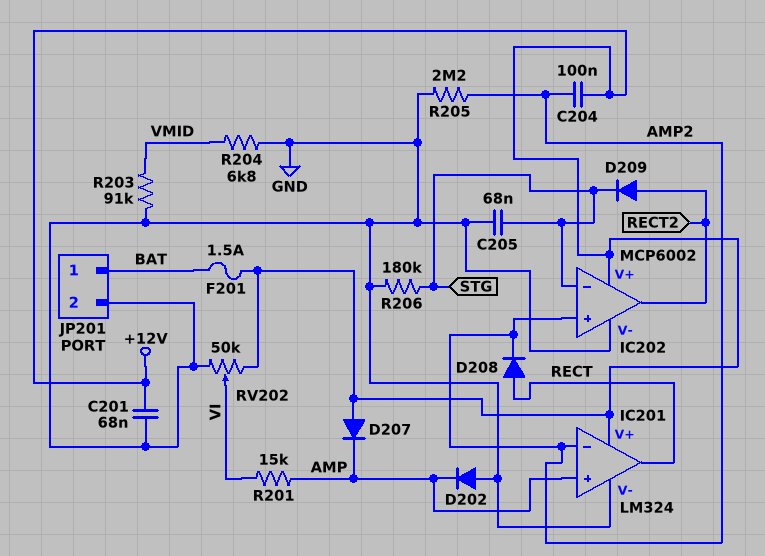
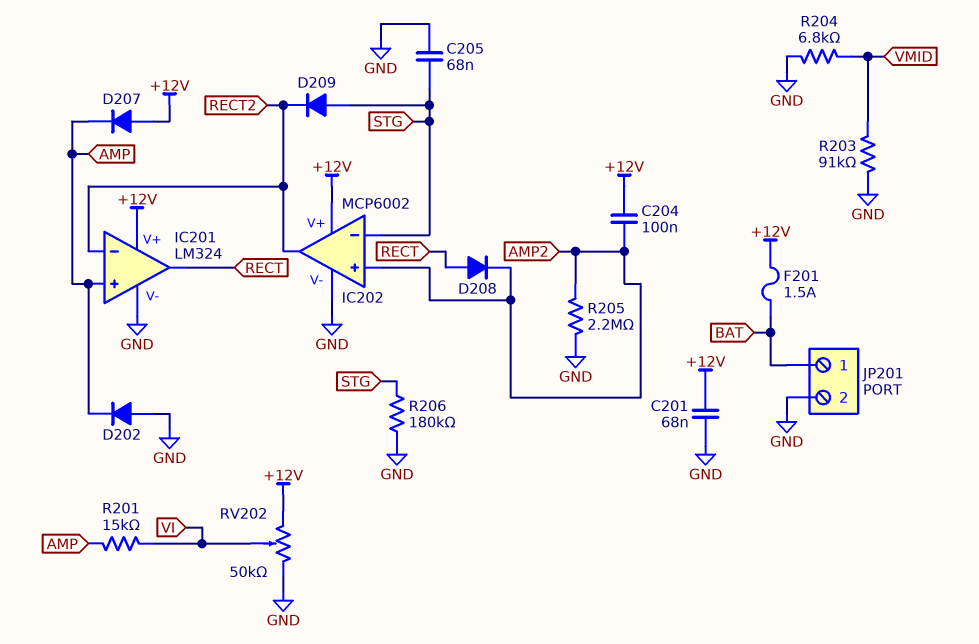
D209: diode (A RECT2, K STG) -> diode (A STG, K RECT2)
IC201 pin in-: AMP2 -> RECT2

